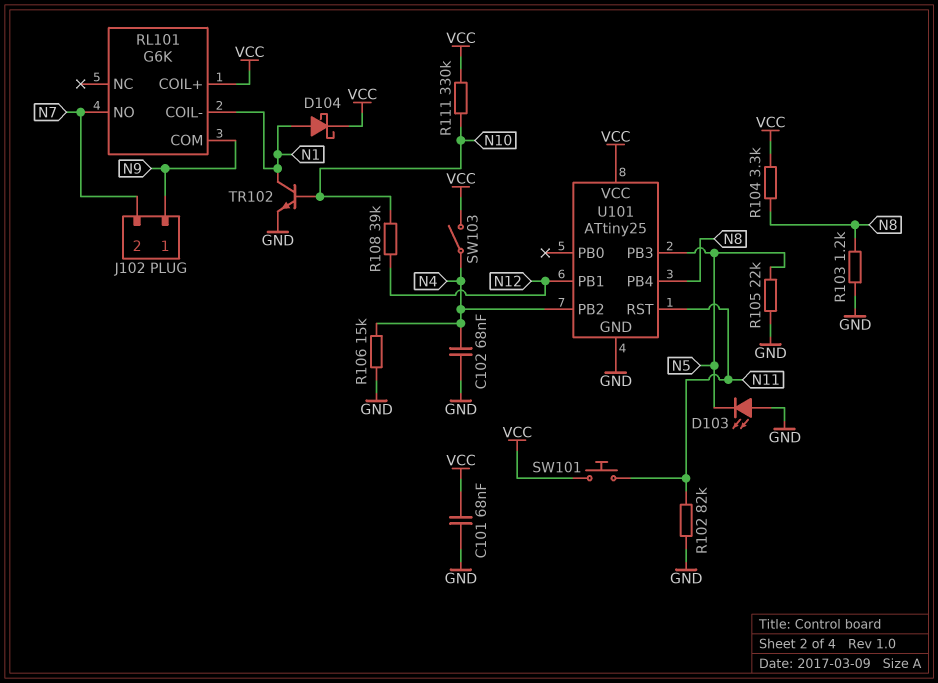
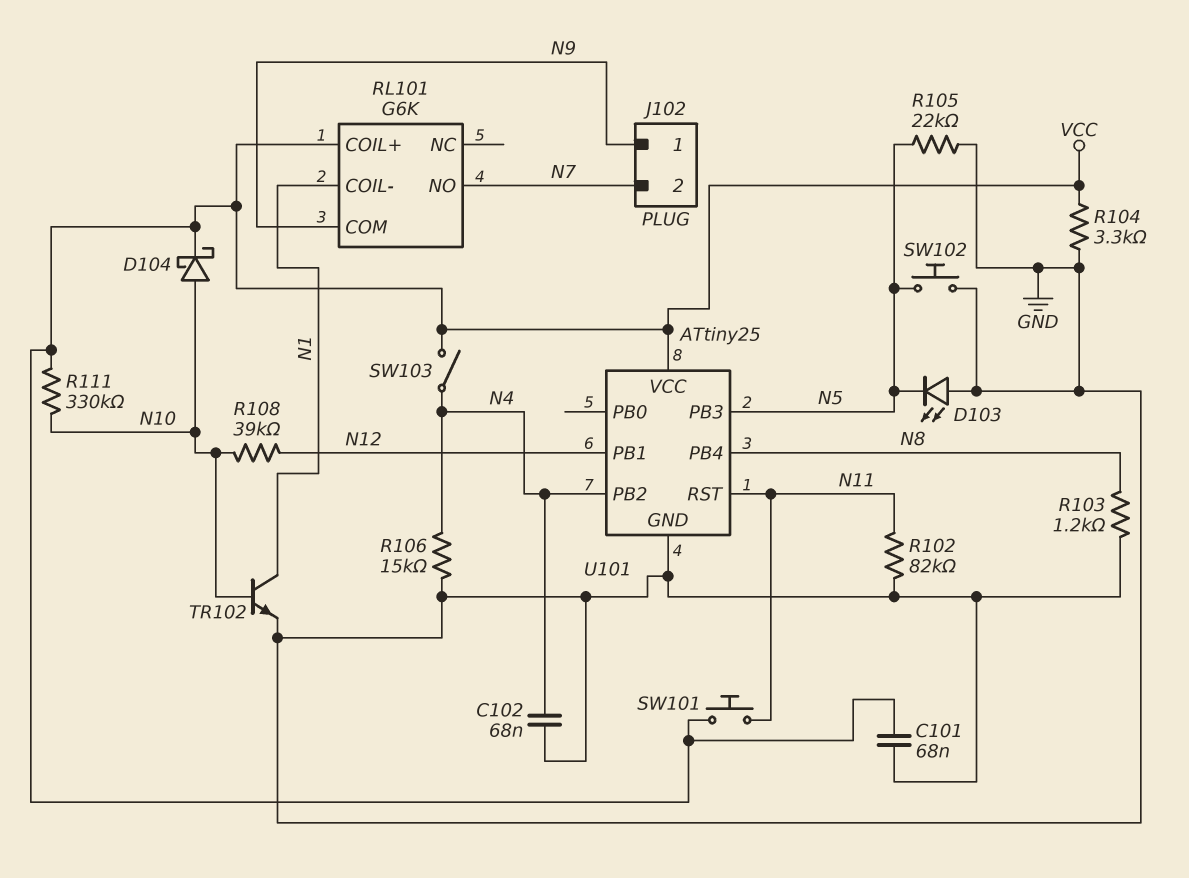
D104: schottky (A N1, K VCC) -> schottky (A N10, K VCC)
R104: 3.3k (N8, VCC) -> 3.3k (GND, VCC)
SW102: none -> button (GND, N5)

